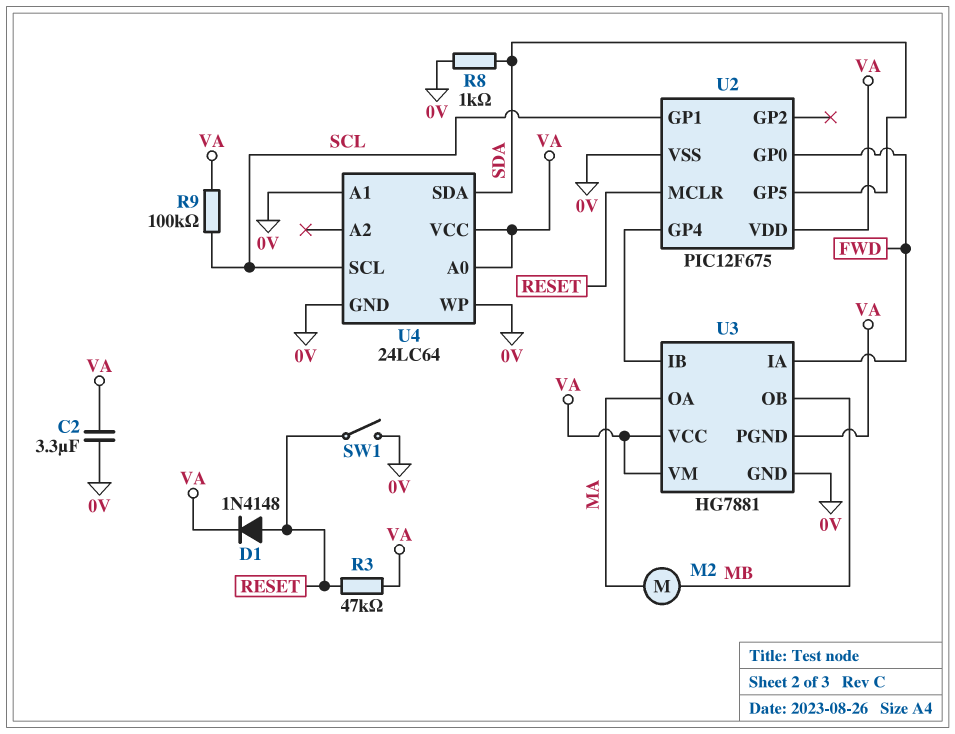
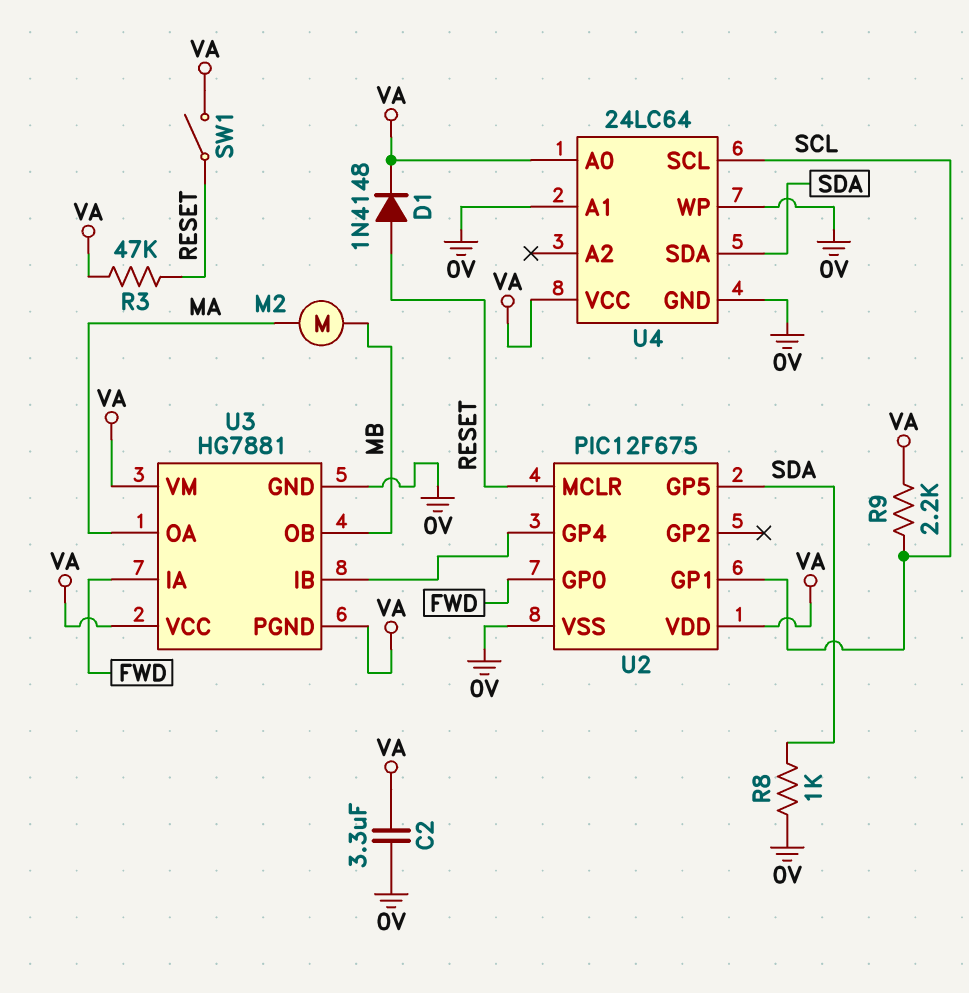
R9: 100k (SCL, VA) -> 2.2k (SCL, VA)
SW1: switch (0V, RESET) -> switch (RESET, VA)

